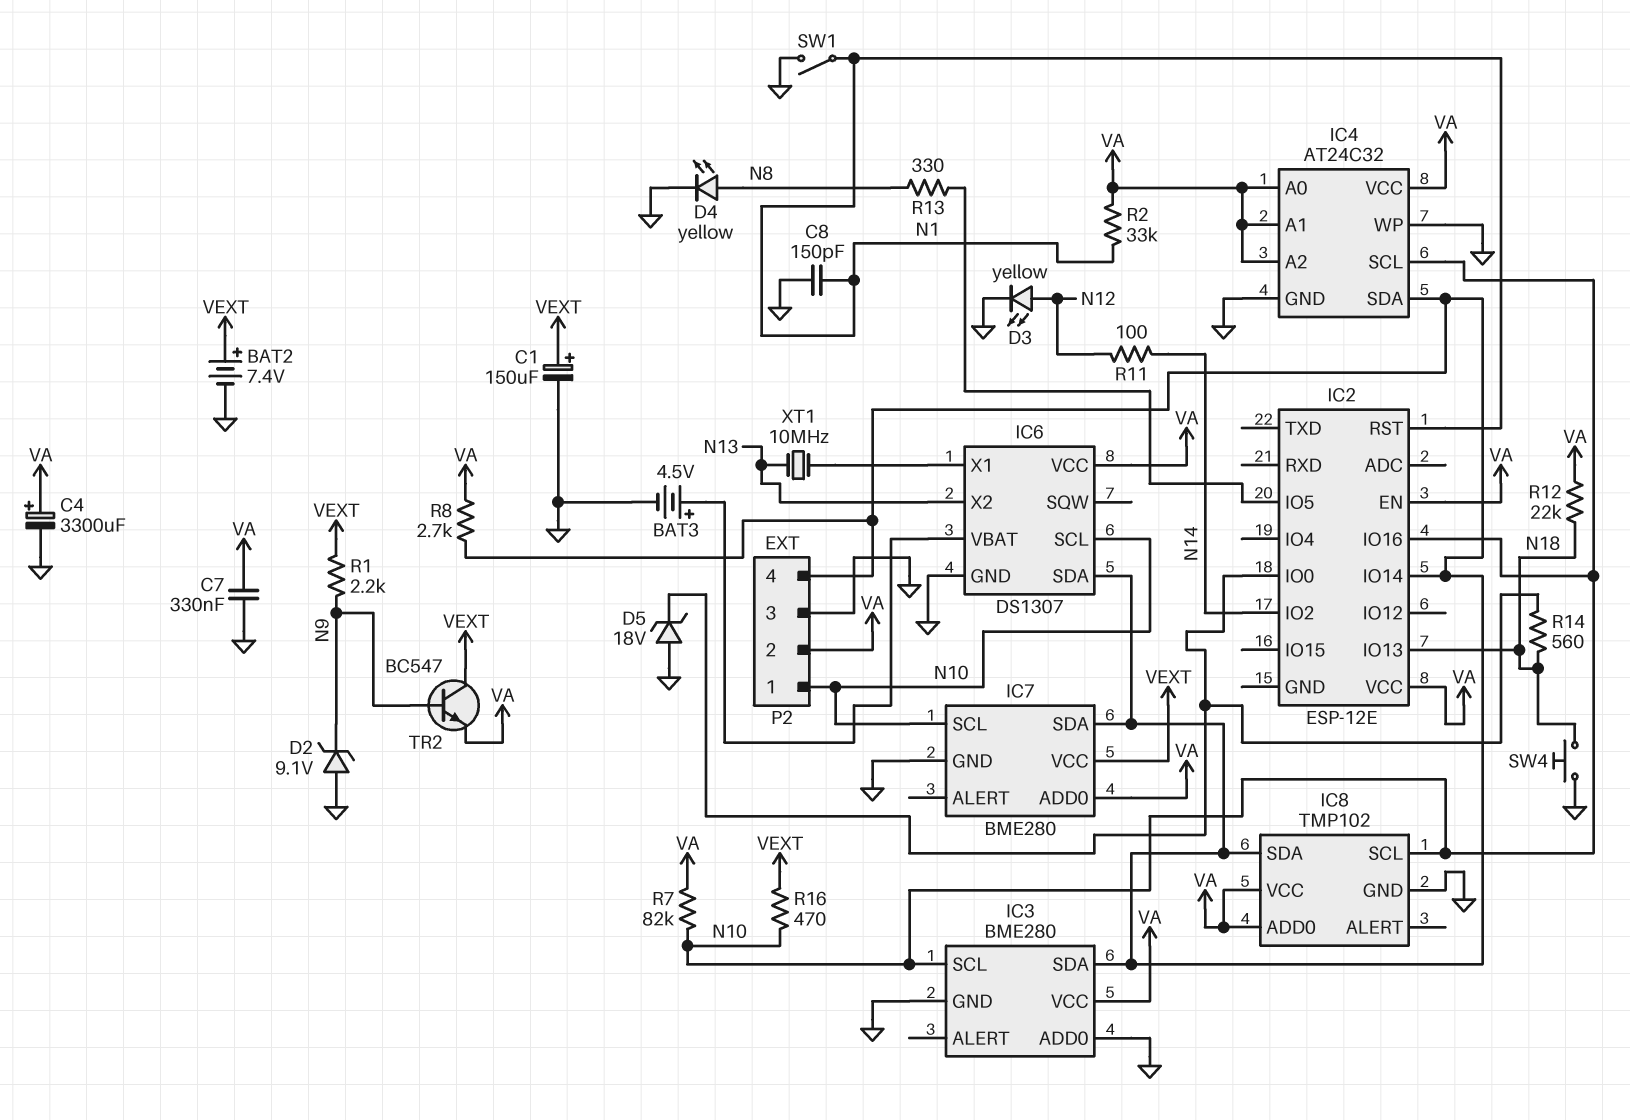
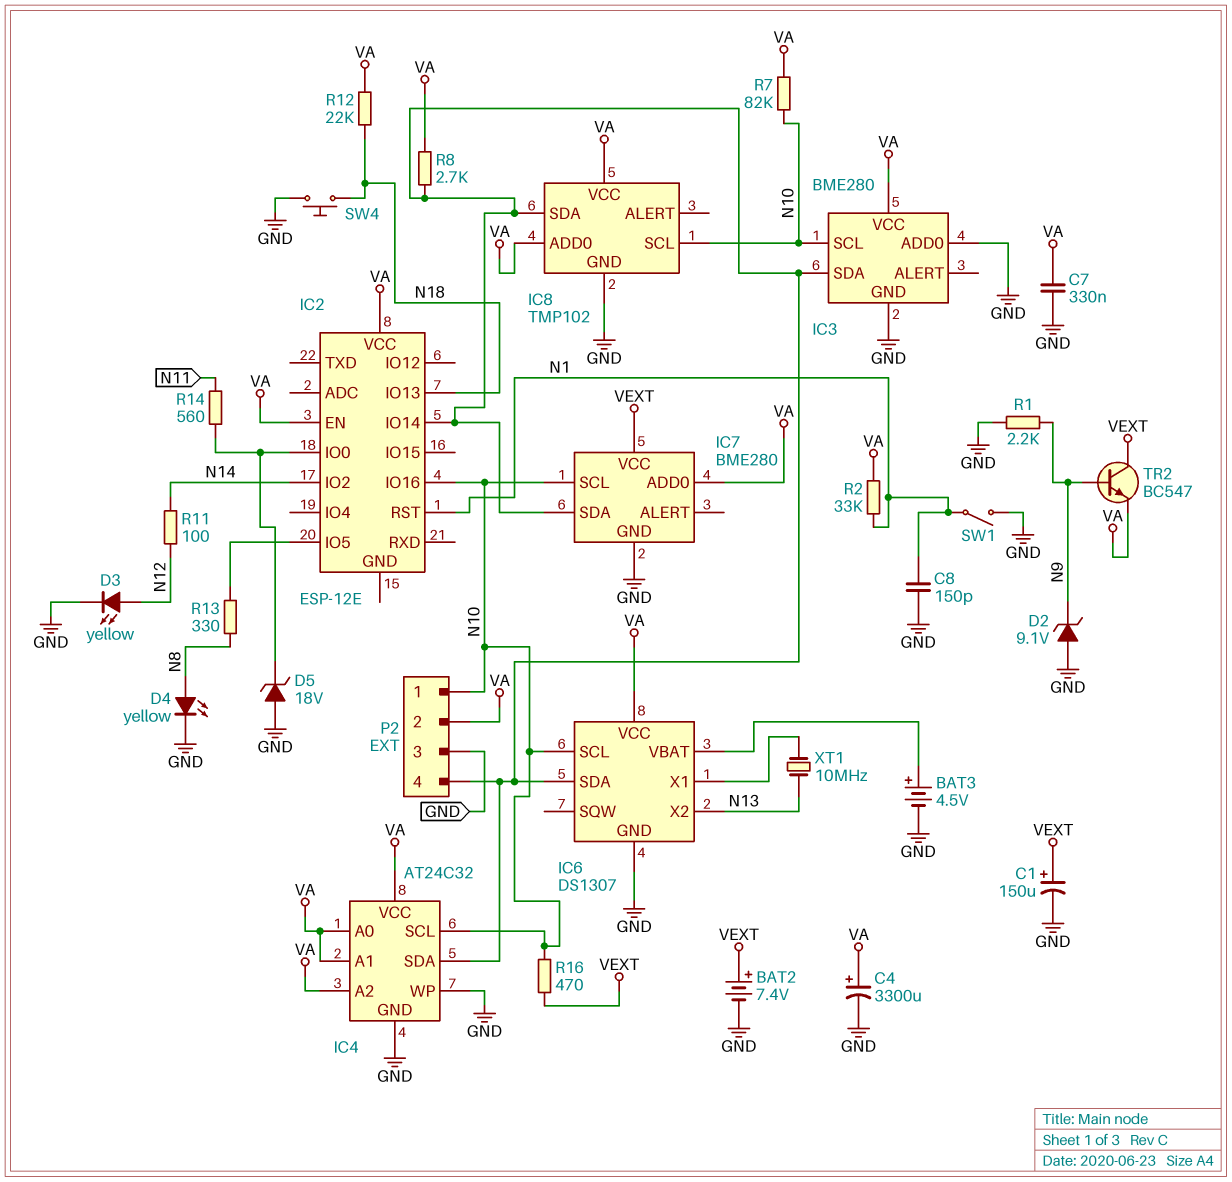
R1: 2.2k (N9, VEXT) -> 2.2k (GND, N9)
R14: 560 (IC2/IO0, N18) -> 560 (IC2/IO0, N11)

